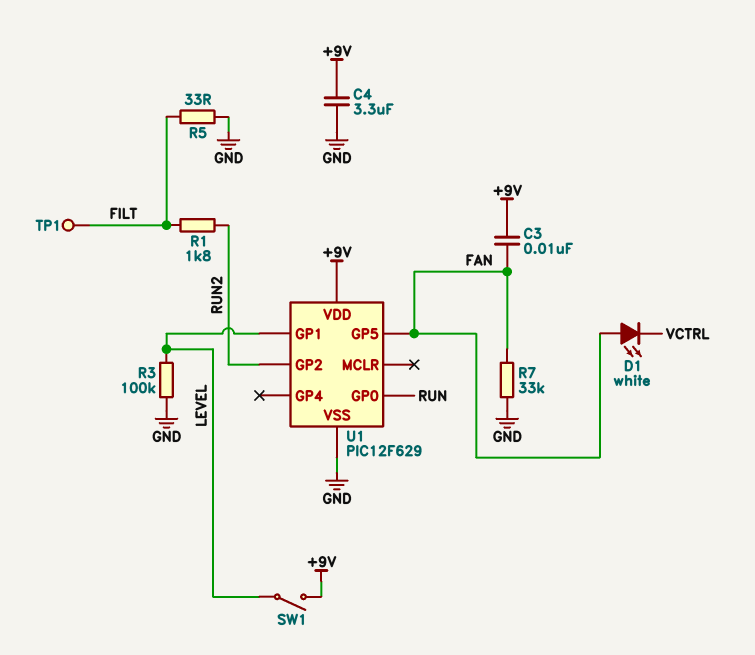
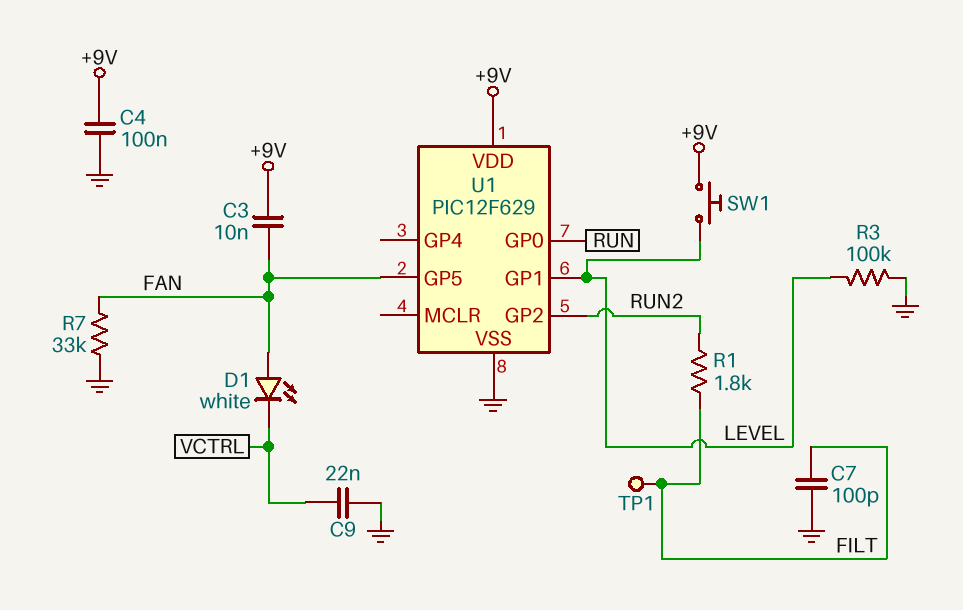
C4: 3.3uF (+9V, GND) -> 100nF (+9V, GND)
C7: none -> 100pF (FILT, GND)
C9: none -> 22nF (GND, VCTRL)
R5: 33 (FILT, GND) -> none
SW1: switch (+9V, LEVEL) -> button (+9V, LEVEL)

